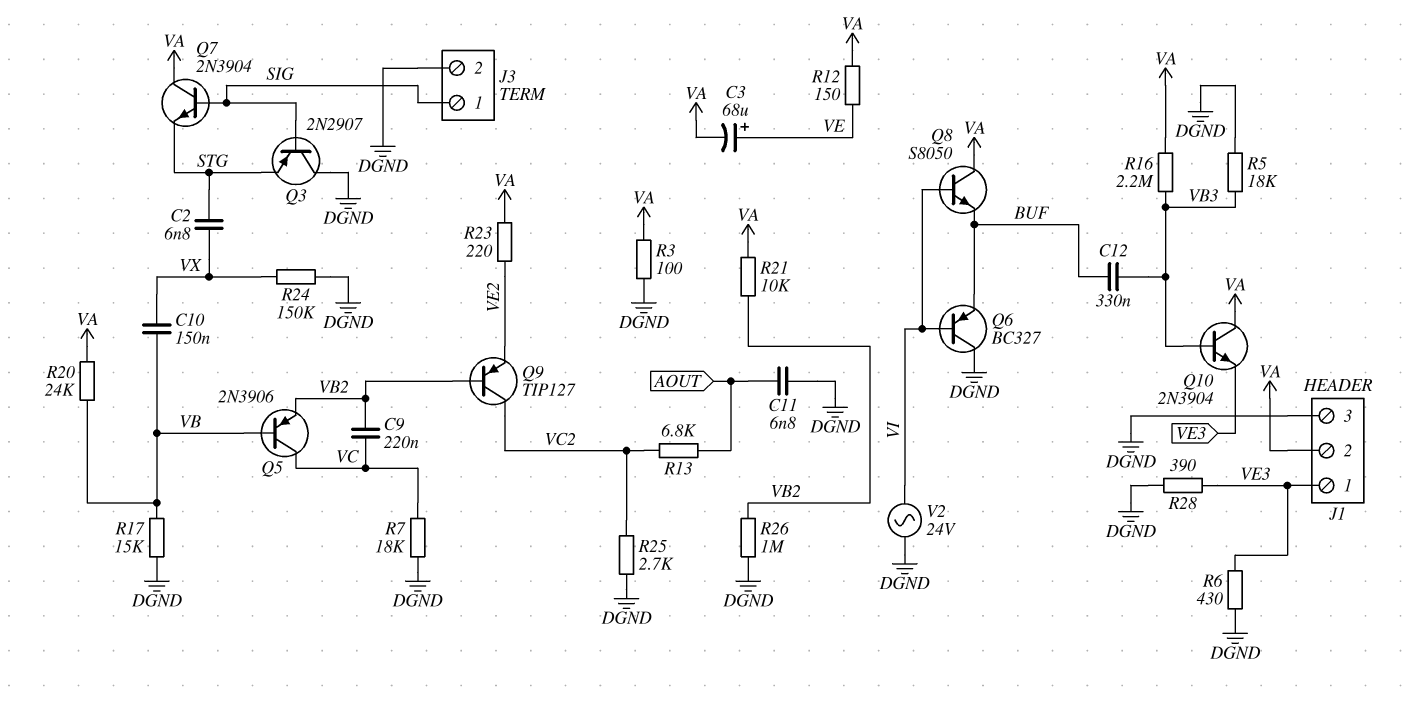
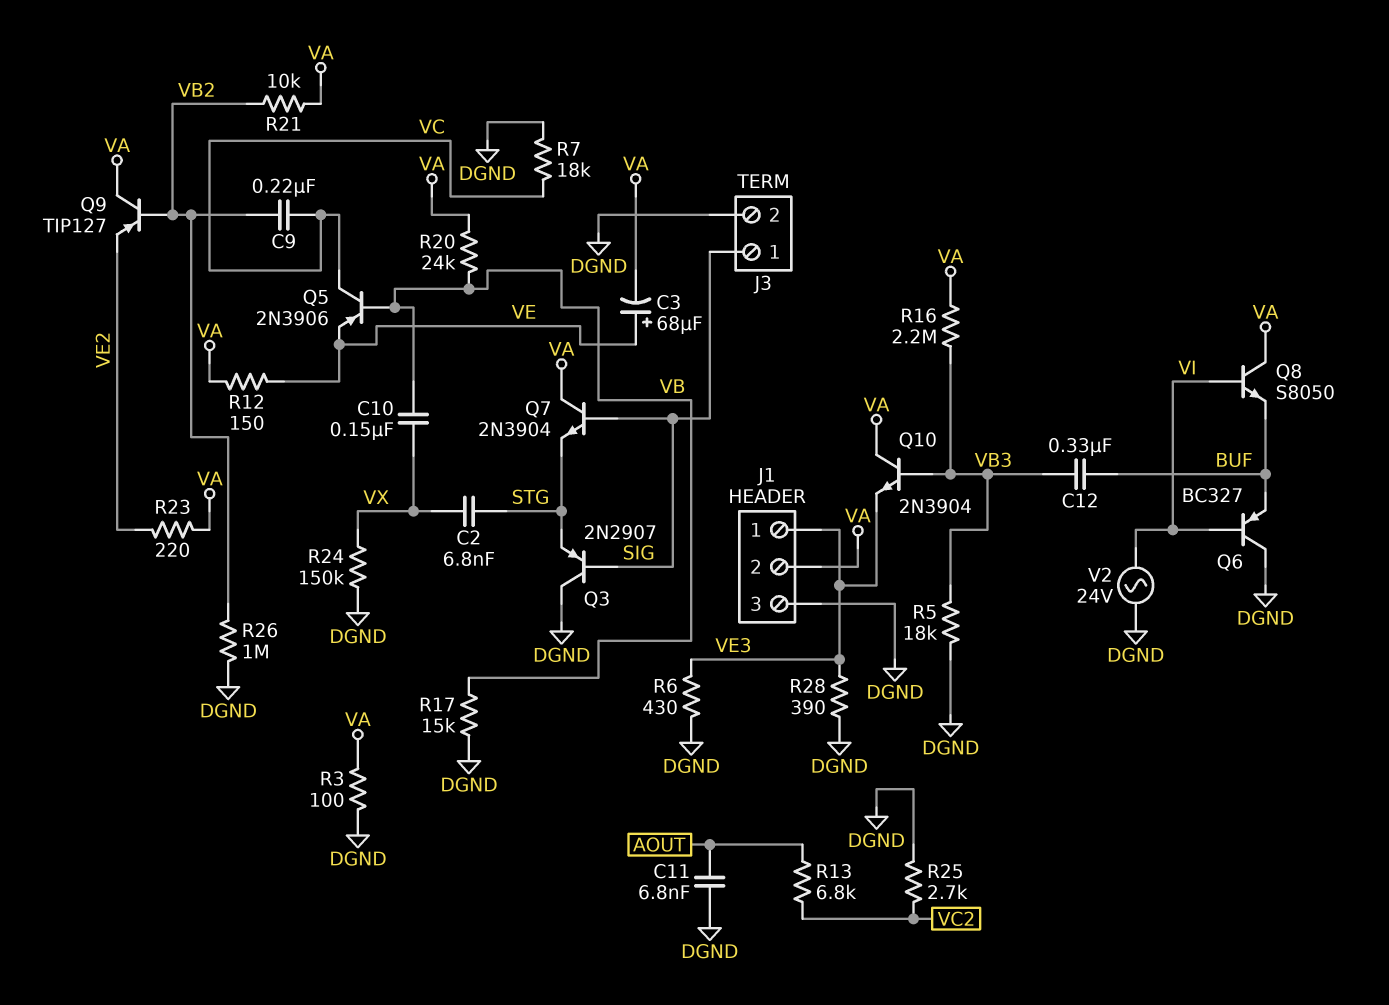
Q5: PNP 2N3906 (B VB, C VC, E VB2) -> PNP 2N3906 (B VB, C VC, E VE)
Q9: PNP TIP127 (B VB2, C VC2, E VE2) -> PNP TIP127 (B VB2, C VA, E VE2)

